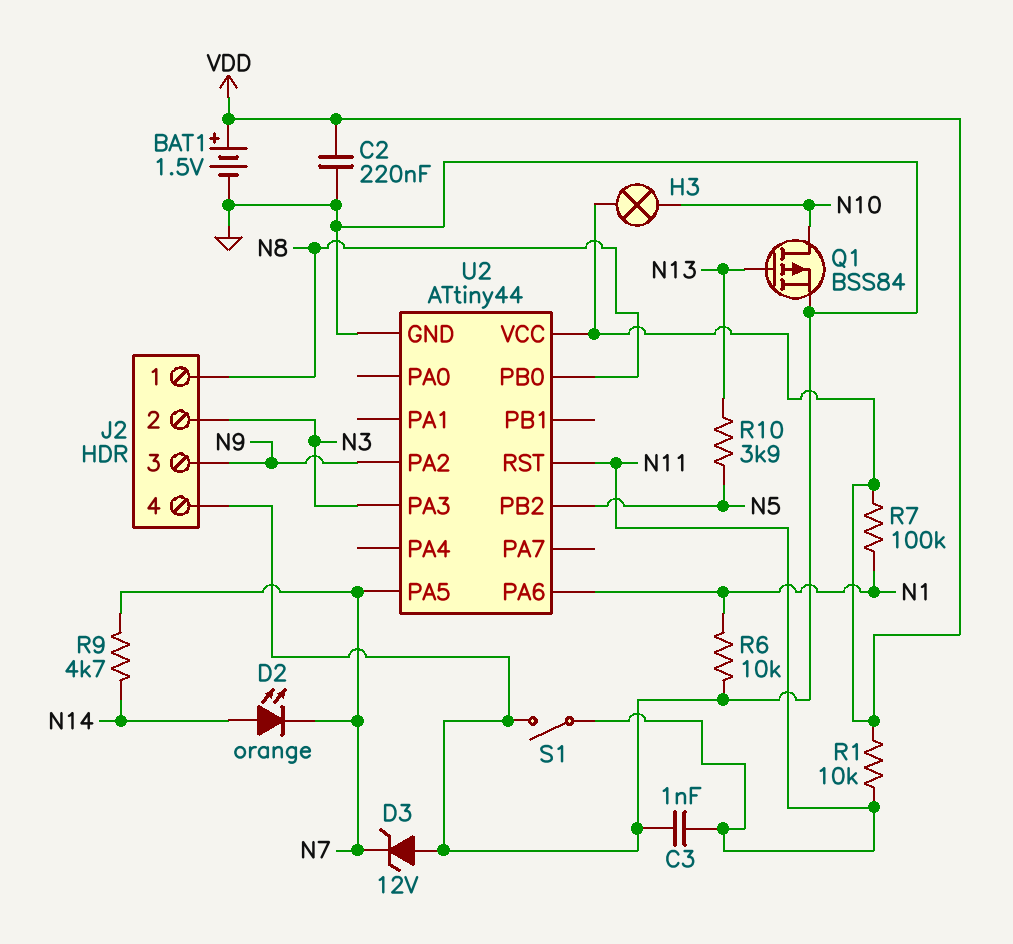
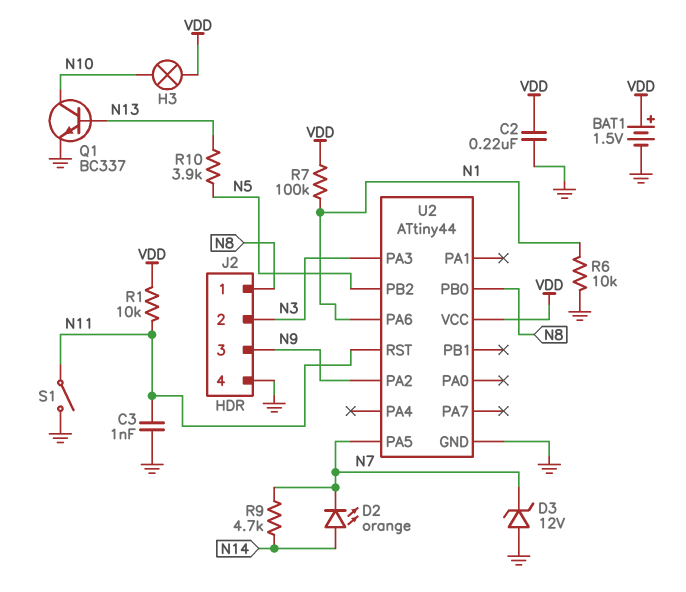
Q1: PMOS BSS84 (G N13, D N10, S GND) -> NPN BC337 (B N13, C N10, E GND)

